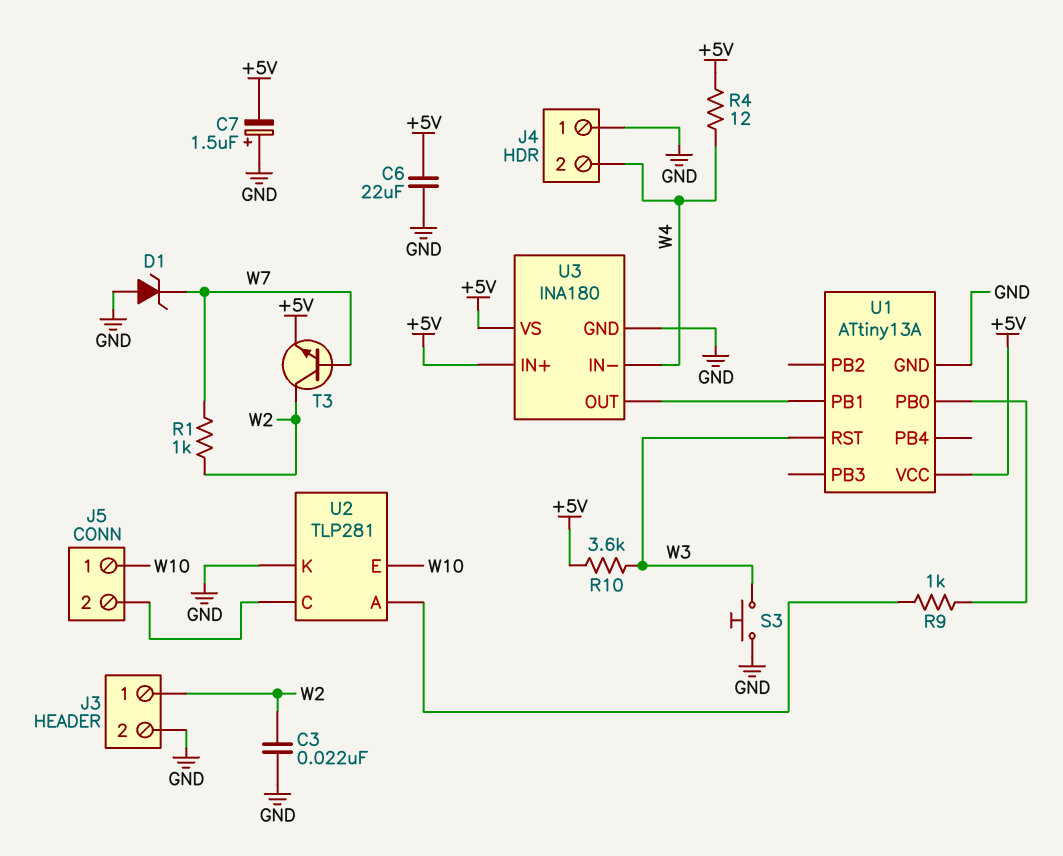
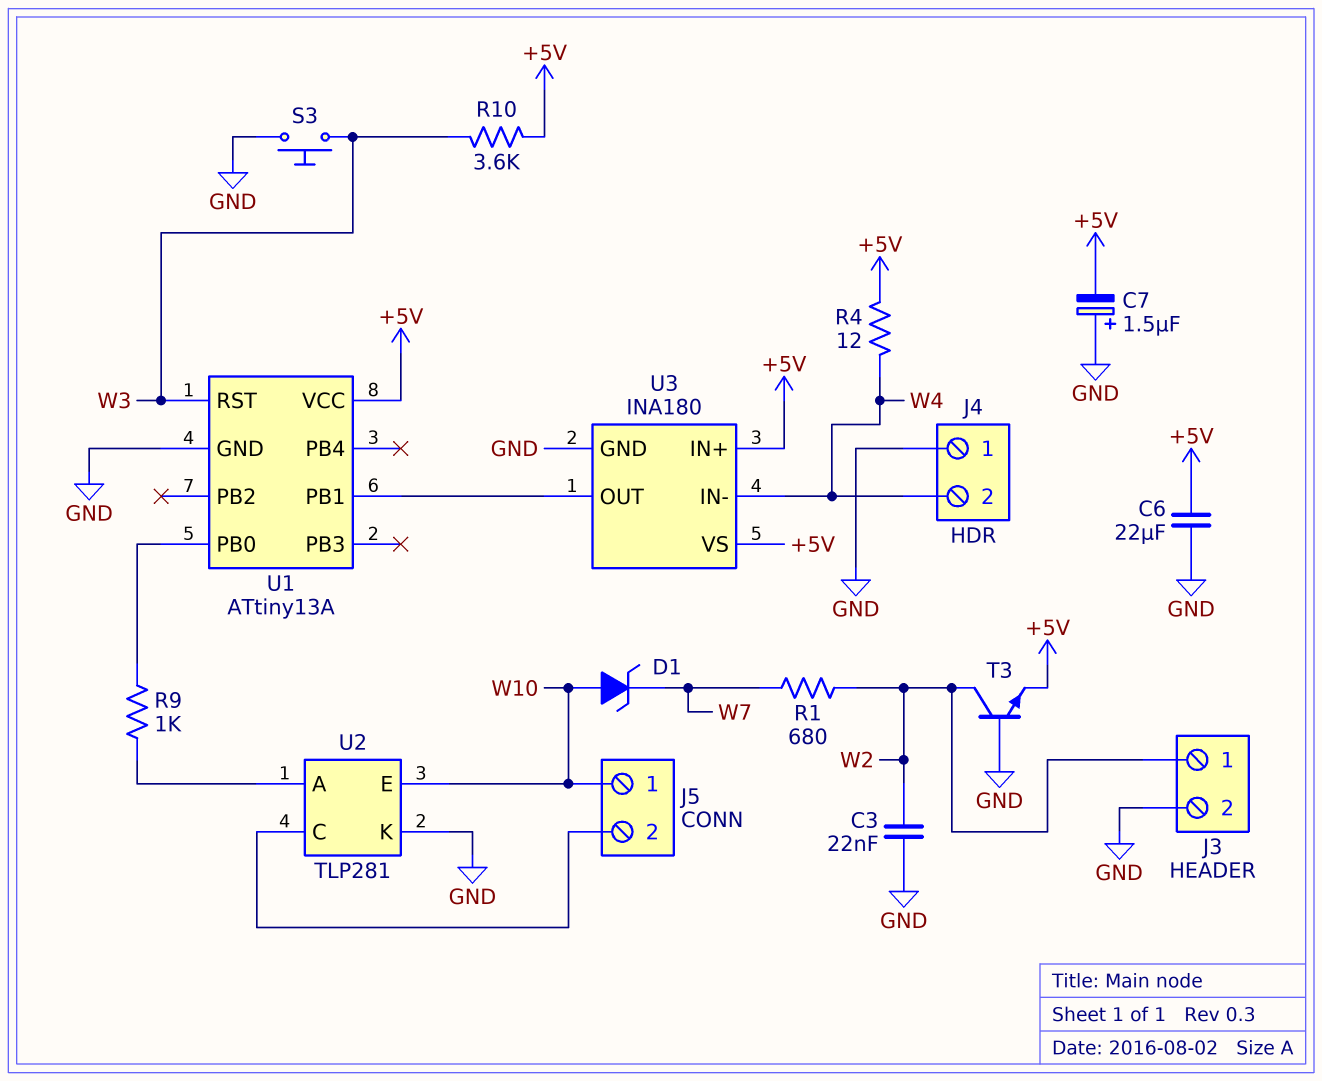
D1: zener (A GND, K W7) -> zener (A W10, K W7)
R1: 1k (W2, W7) -> 680 (W2, W7)
T3: NPN (B W7, C W2, E +5V) -> NPN (B GND, C W2, E +5V)

